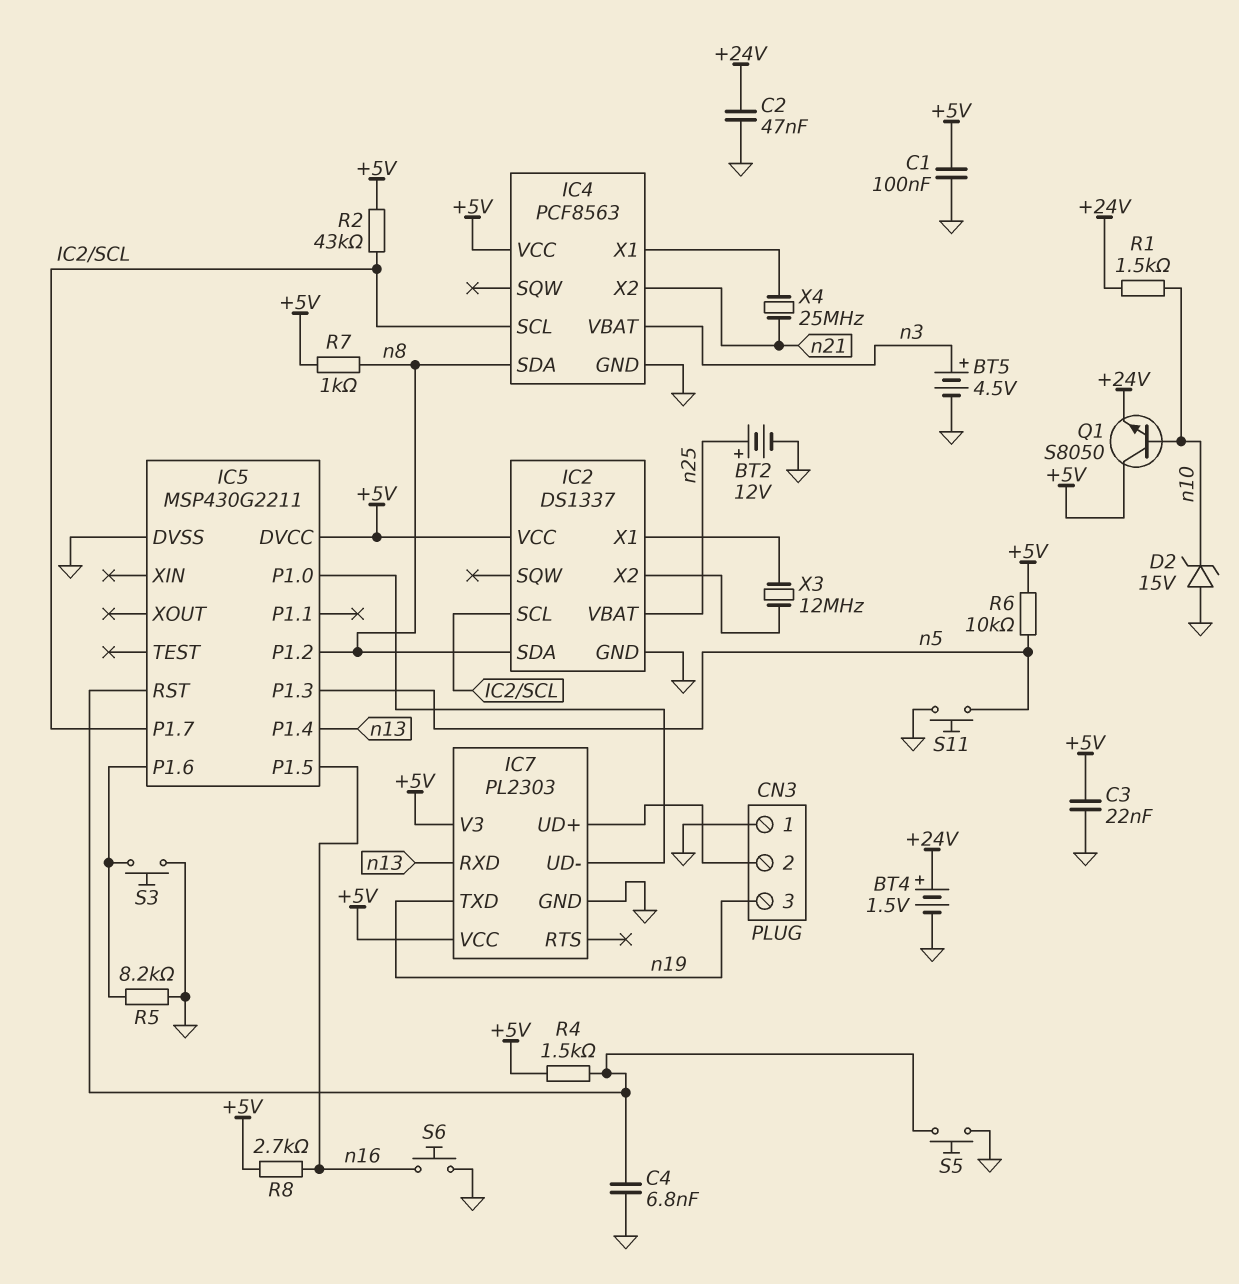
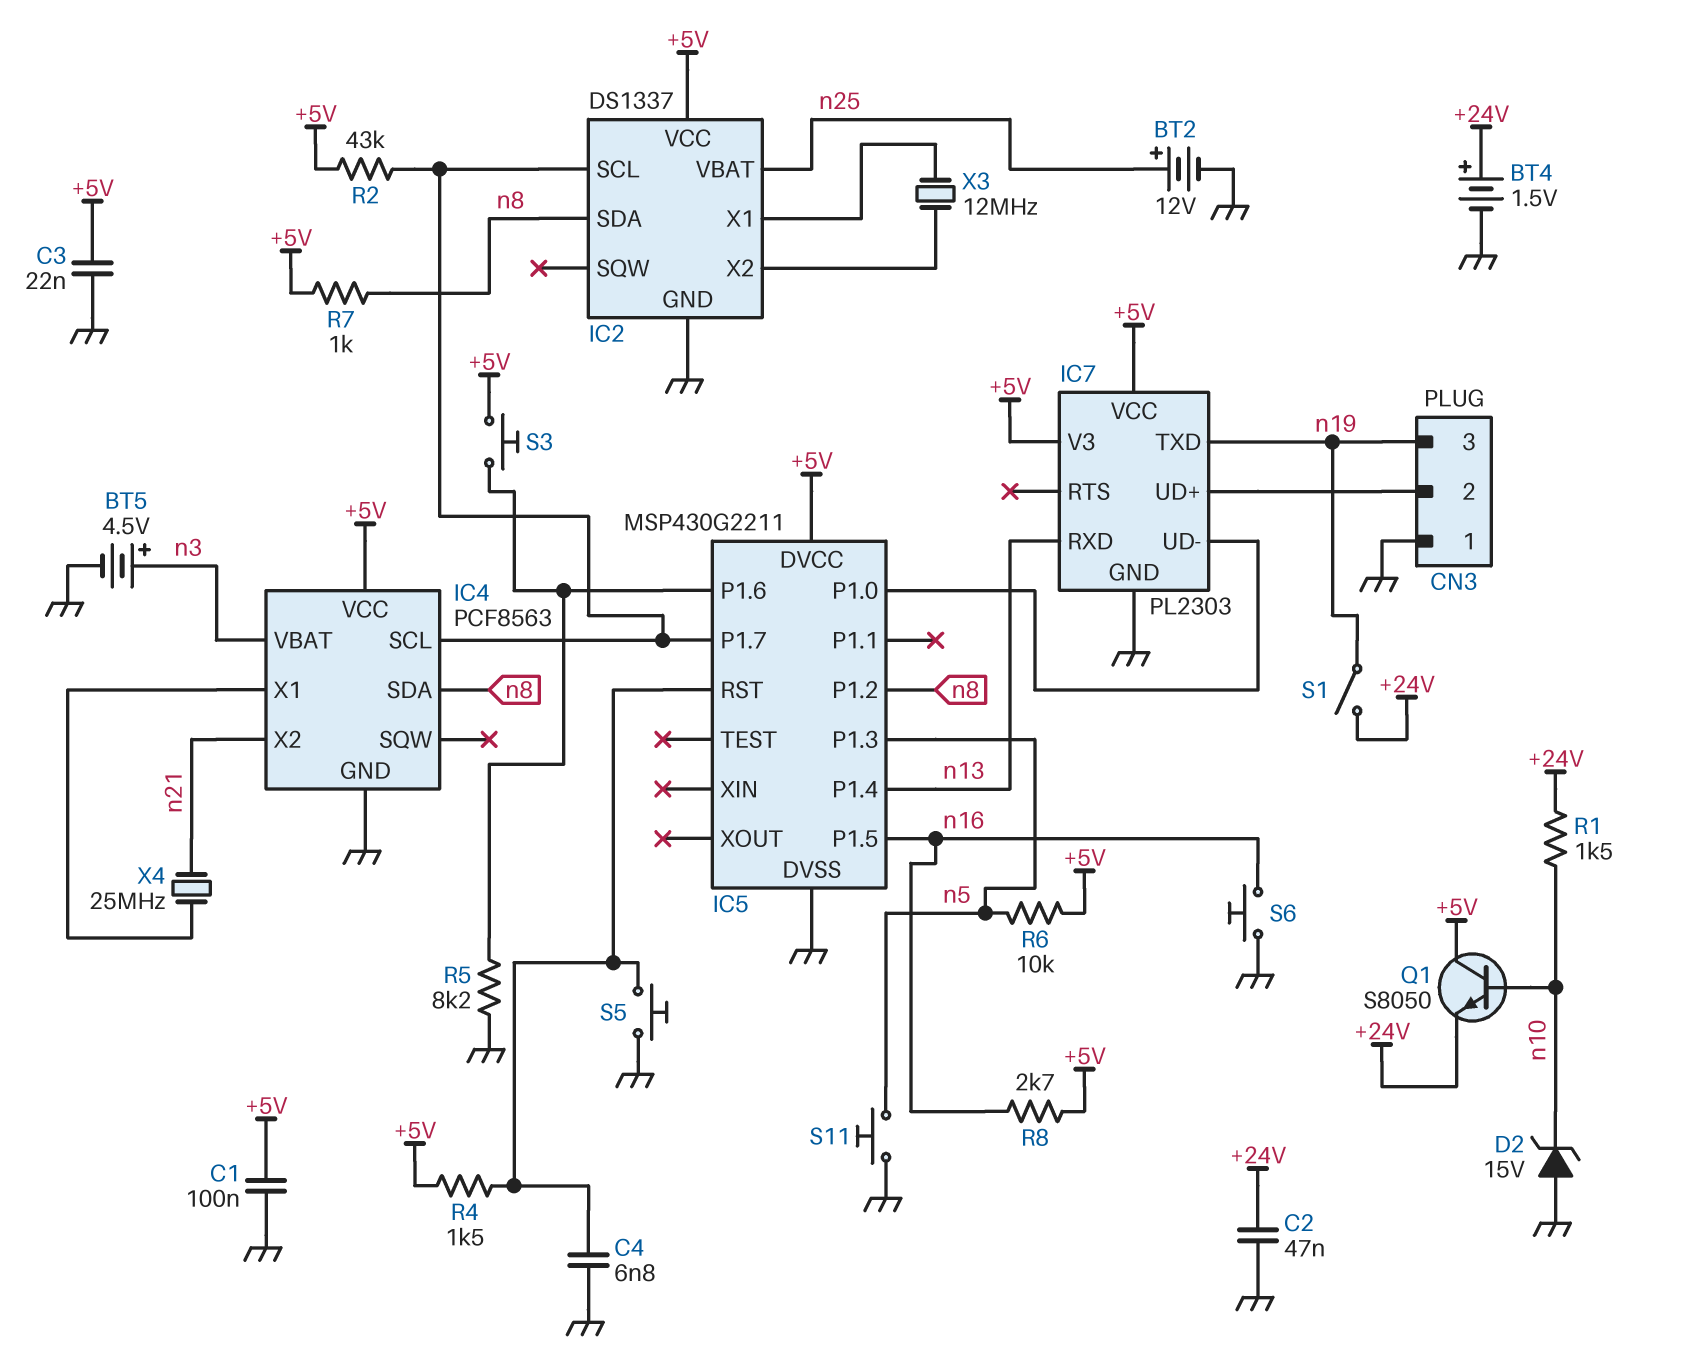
S1: none -> switch (+24V, n19)
S3: button (GND, IC5/P1.6) -> button (+5V, IC5/P1.6)

